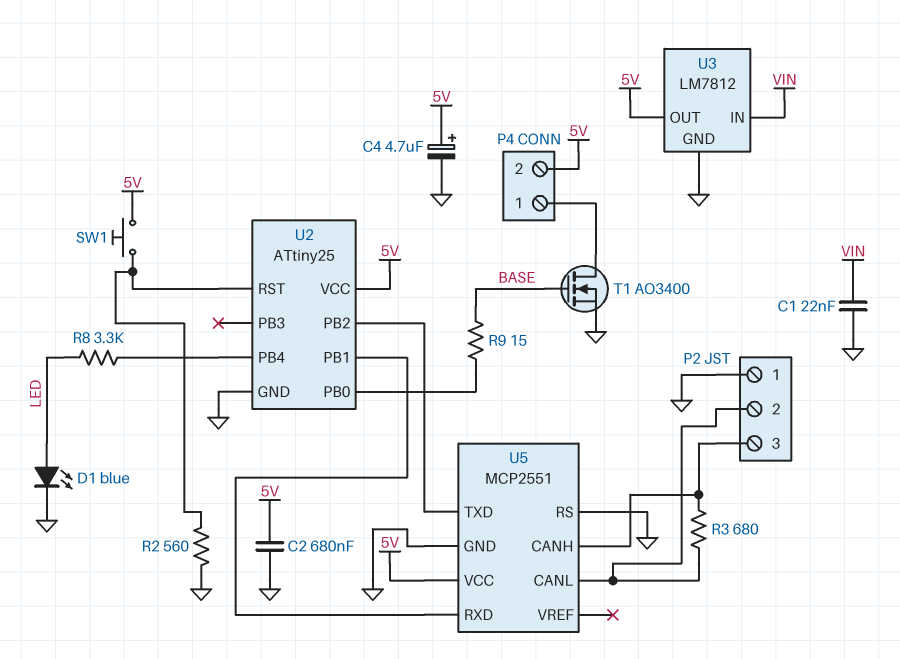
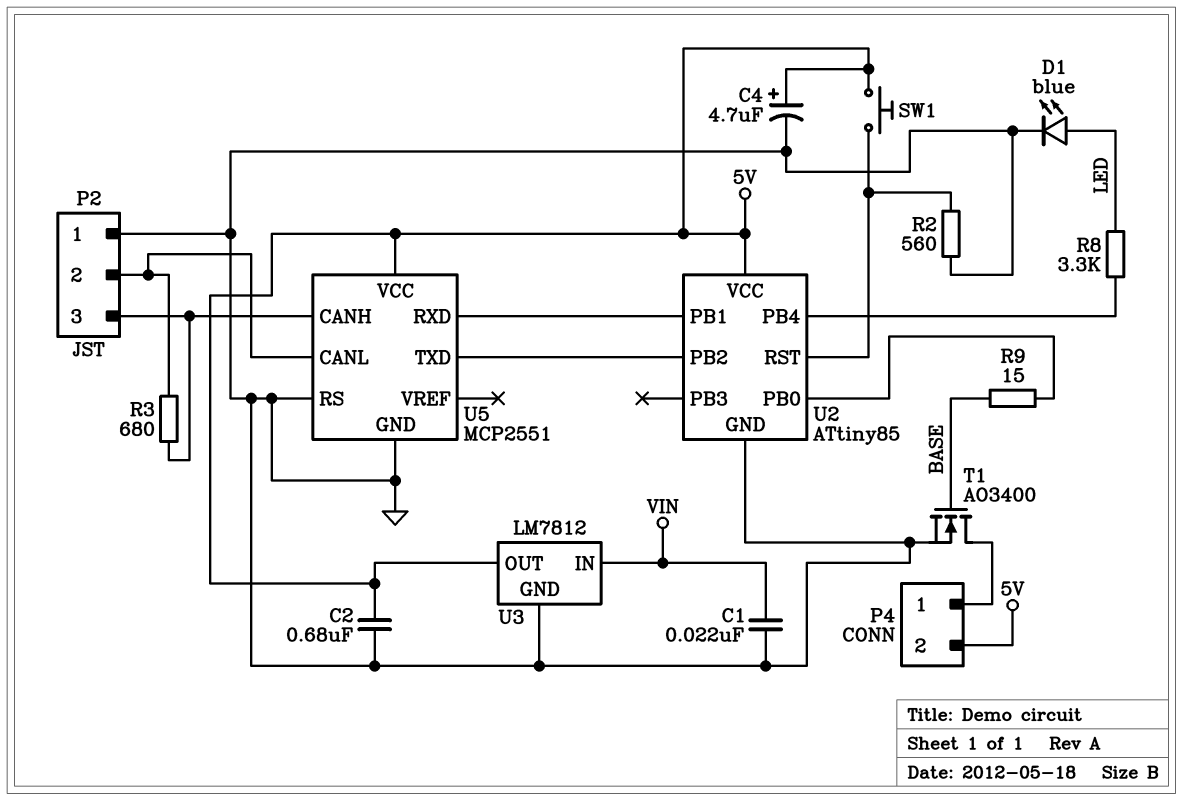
U2: ATtiny25 -> ATtiny85

